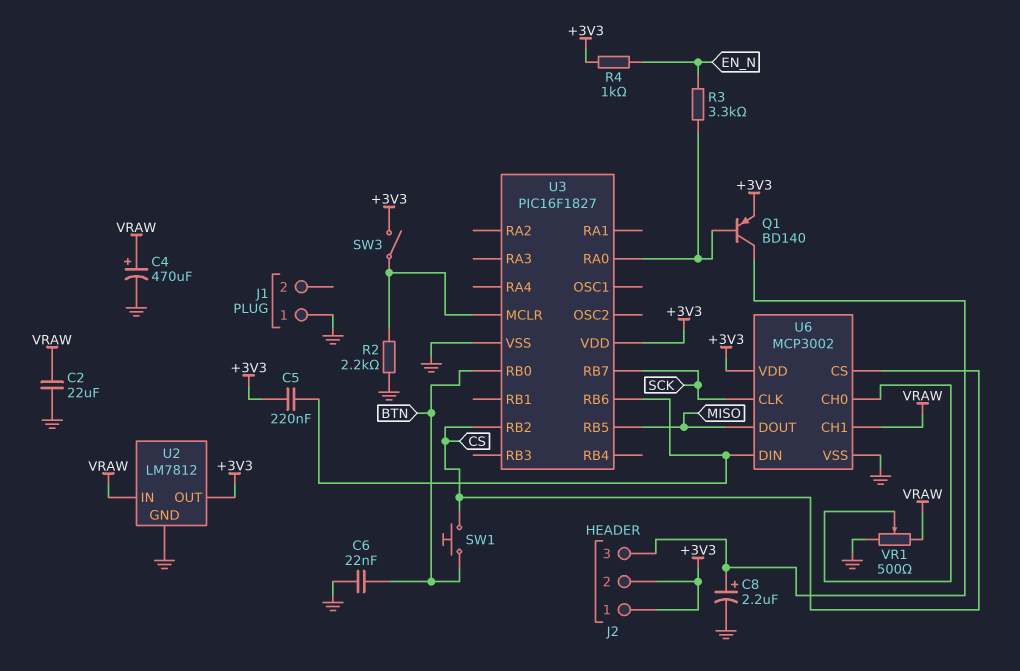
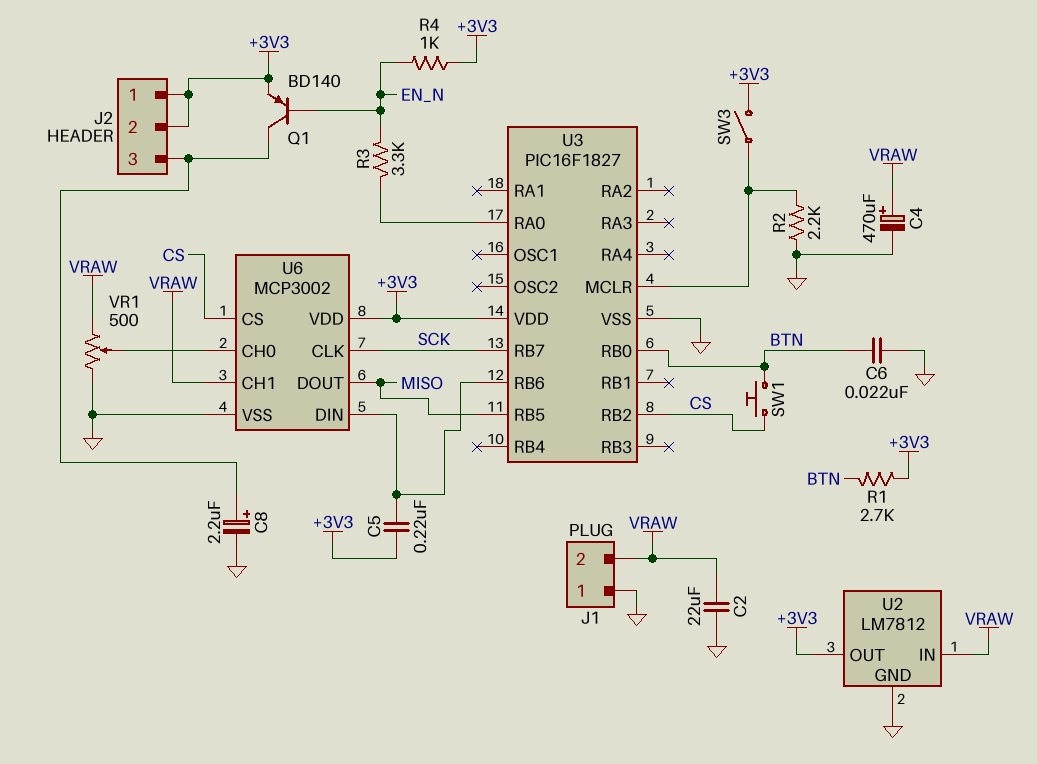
J1 pin 2: none -> VRAW
Q1: PNP BD140 (B U3/RA0, C J2/3, E +3V3) -> PNP BD140 (B EN_N, C J2/3, E +3V3)
R1: none -> 2.7k (+3V3, BTN)

